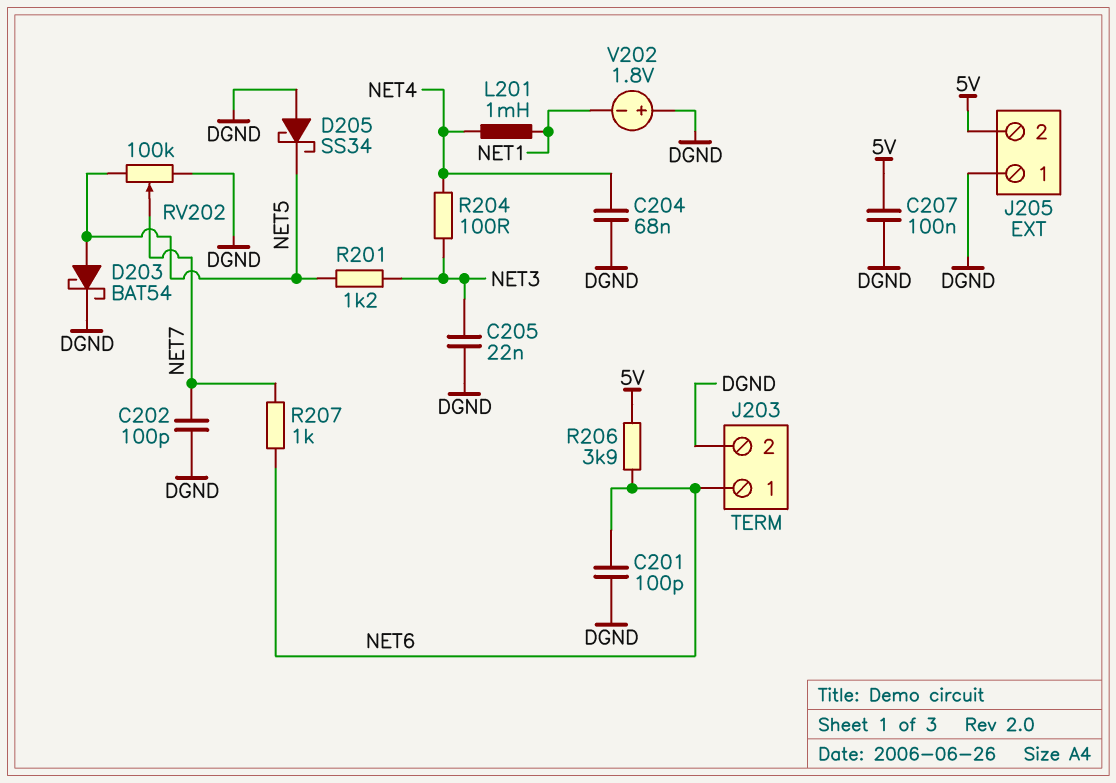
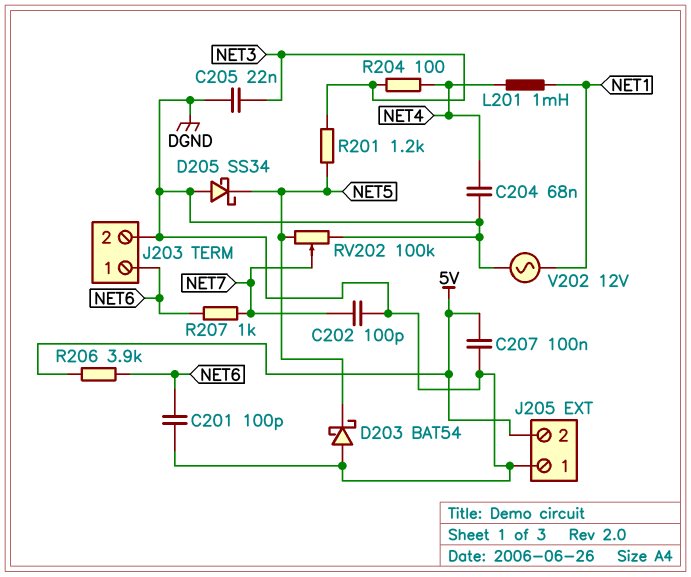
D203: schottky BAT54 (A NET5, K DGND) -> schottky BAT54 (A DGND, K NET5)
V202: 1.8V (plus DGND, minus NET1) -> AC 12V (DGND, NET1)

